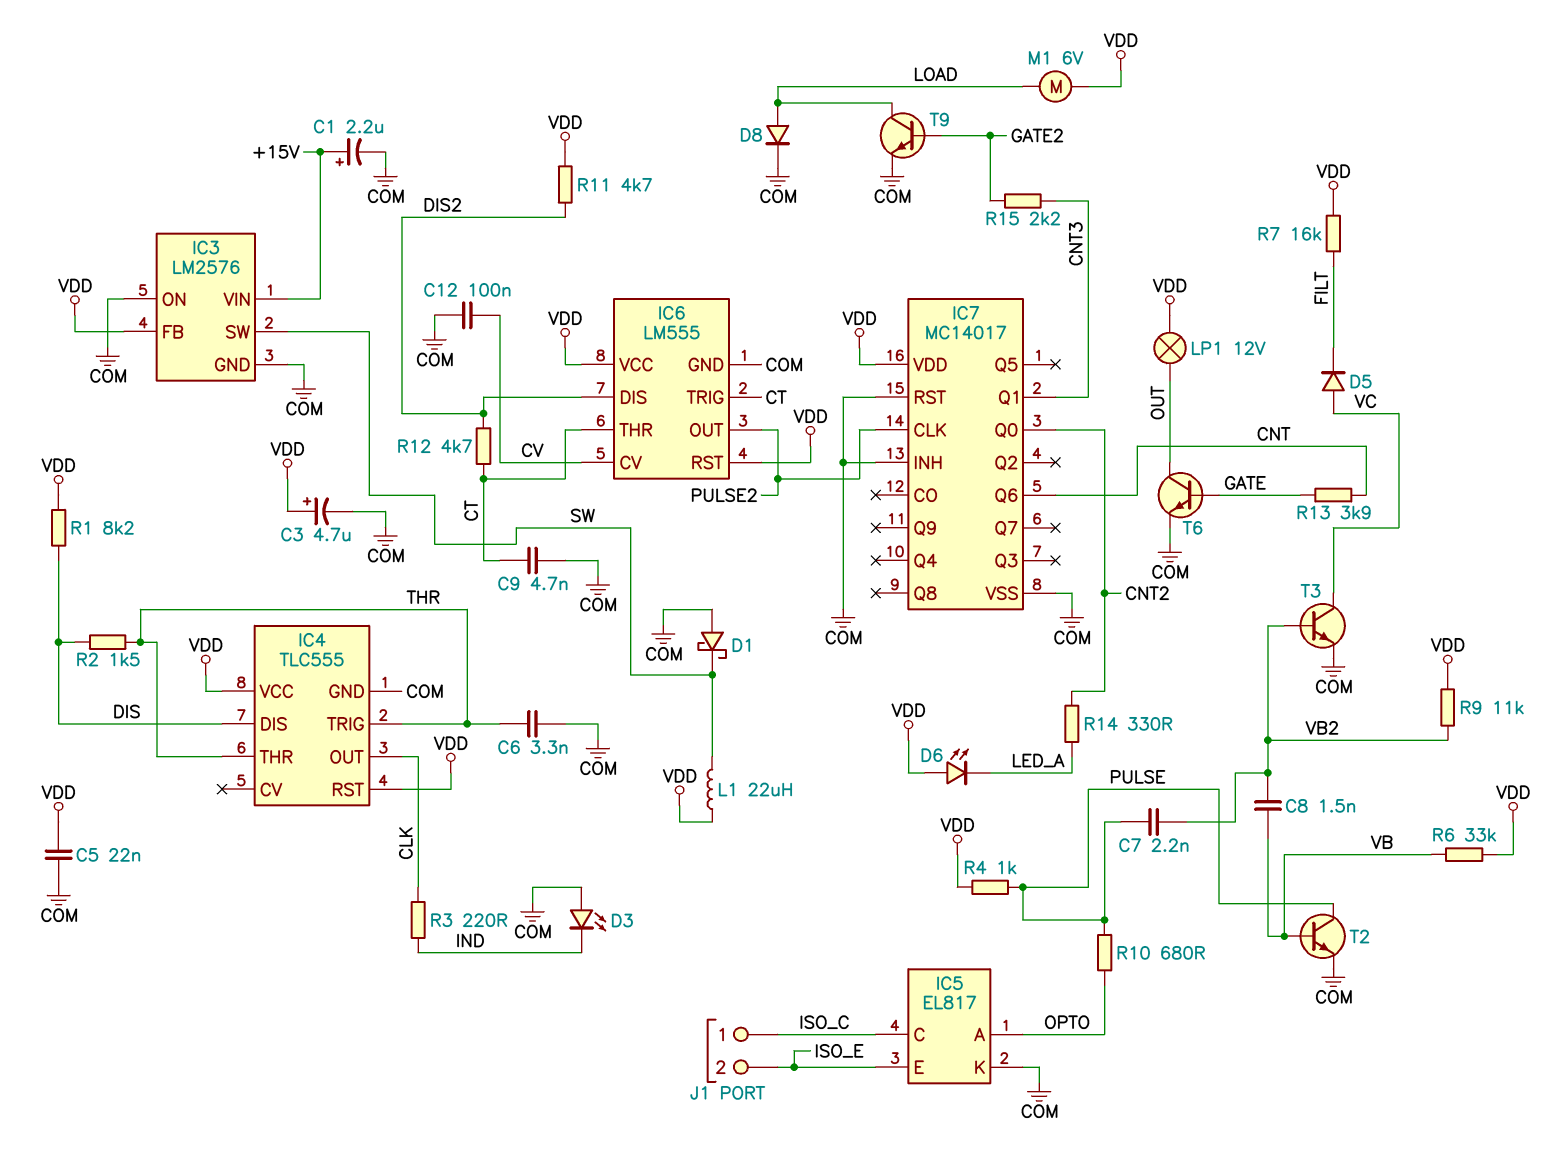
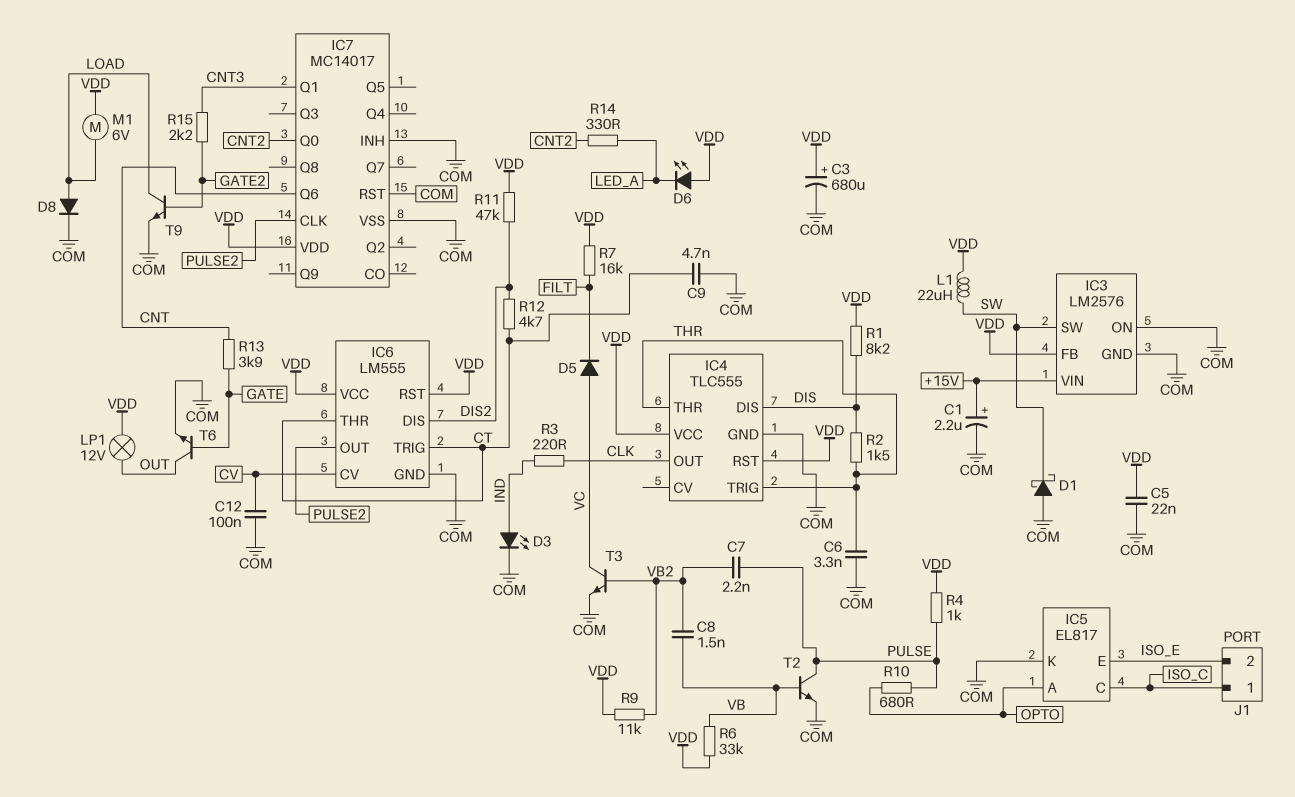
C3: 4.7uF (plus VDD, minus COM) -> 680uF (plus VDD, minus COM)
D3: LED (A COM, K IND) -> LED (A IND, K COM)
R11: 4.7k (DIS2, VDD) -> 47k (DIS2, VDD)

